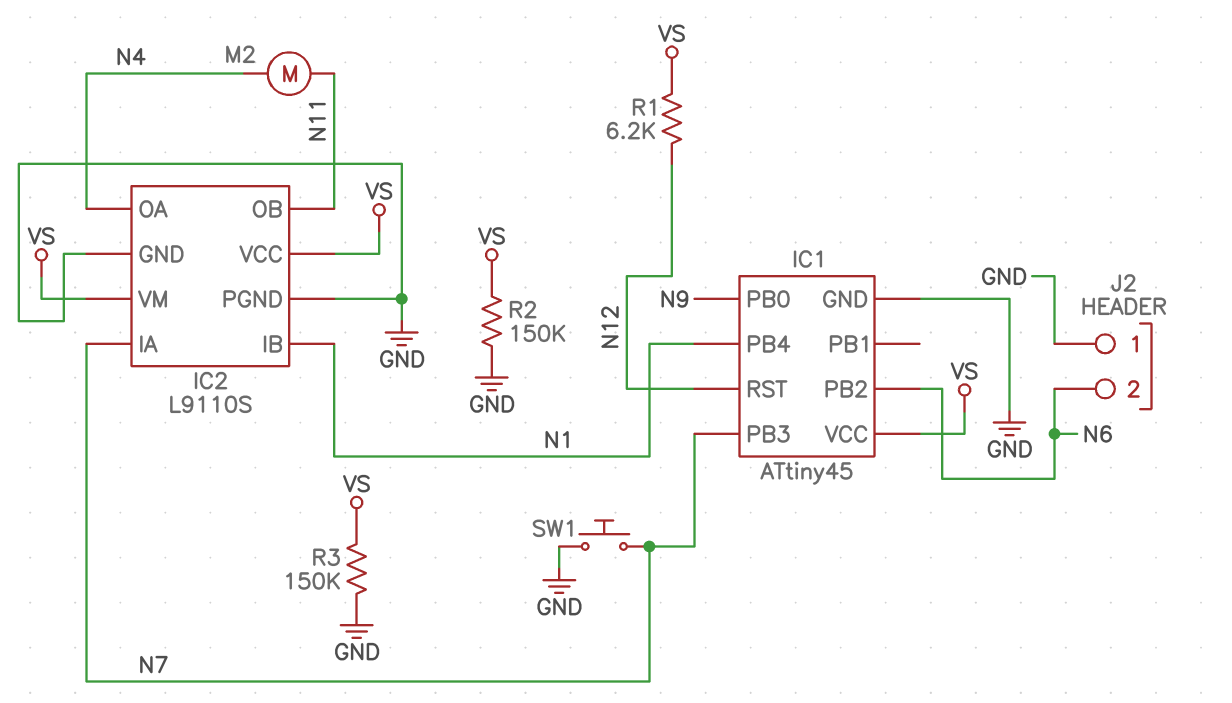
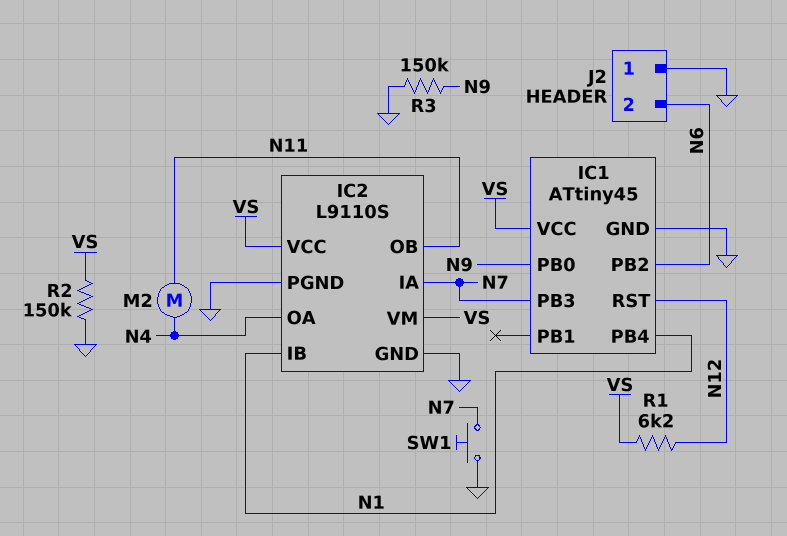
R3: 150k (GND, VS) -> 150k (GND, N9)

